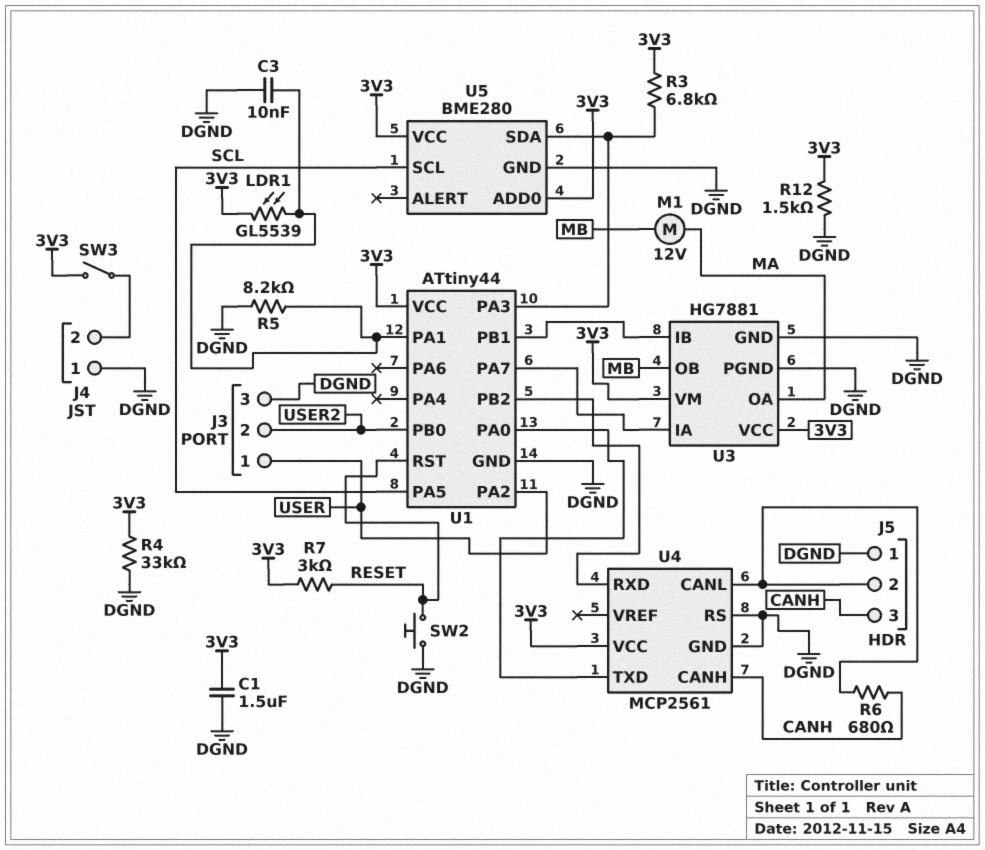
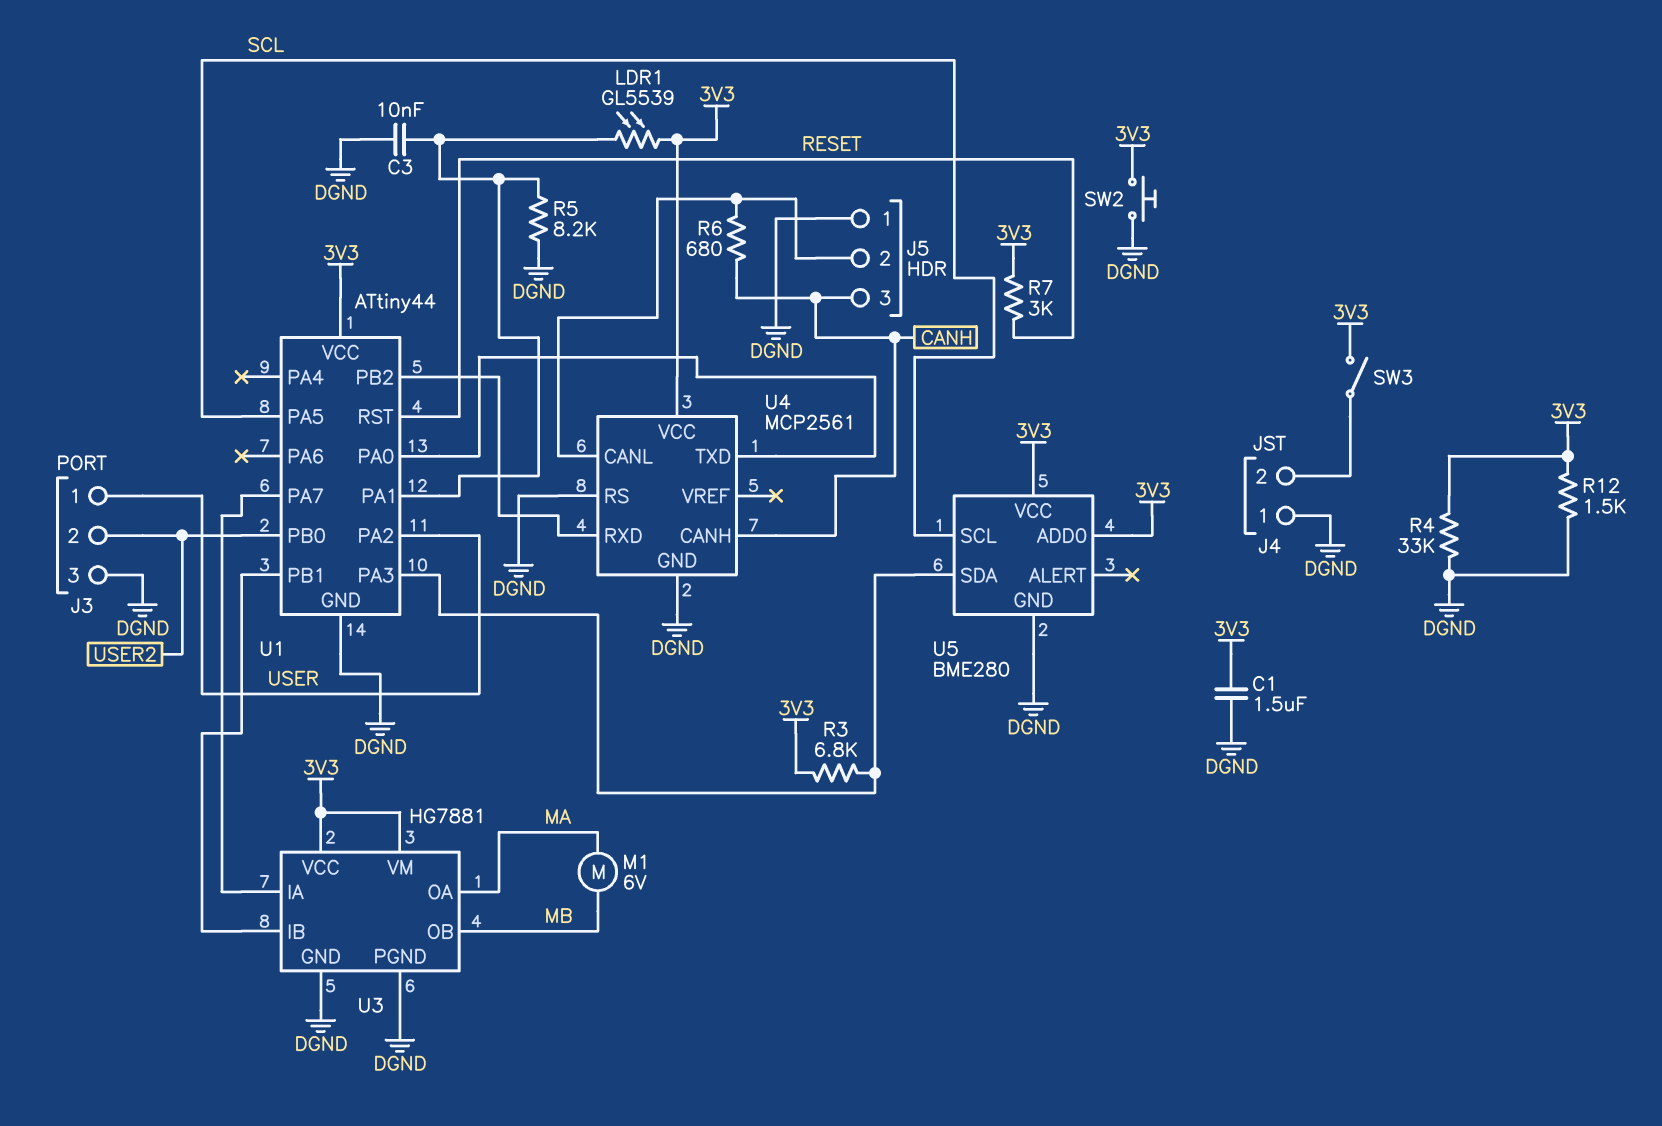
M1: motor 12V (MA, MB) -> motor 6V (MA, MB)
SW2: button (DGND, RESET) -> button (3V3, DGND)

